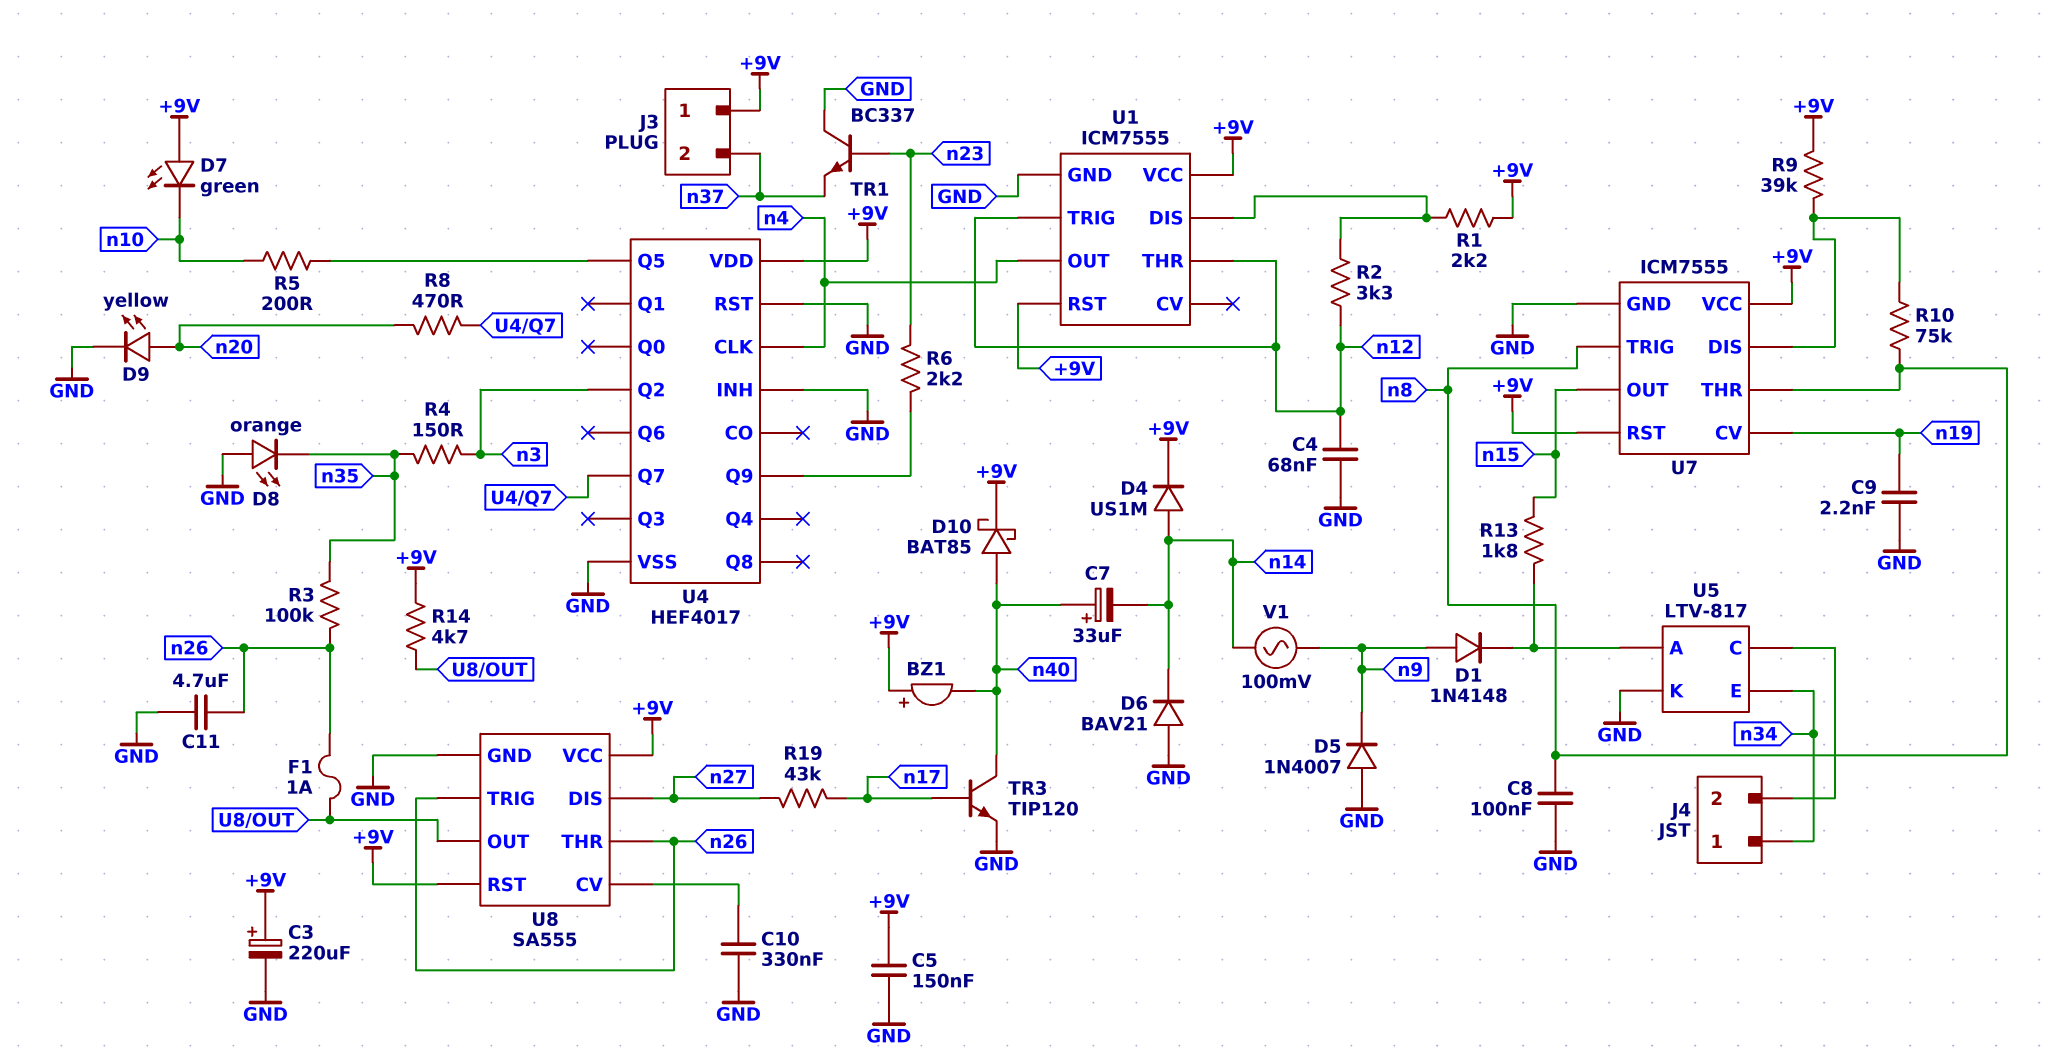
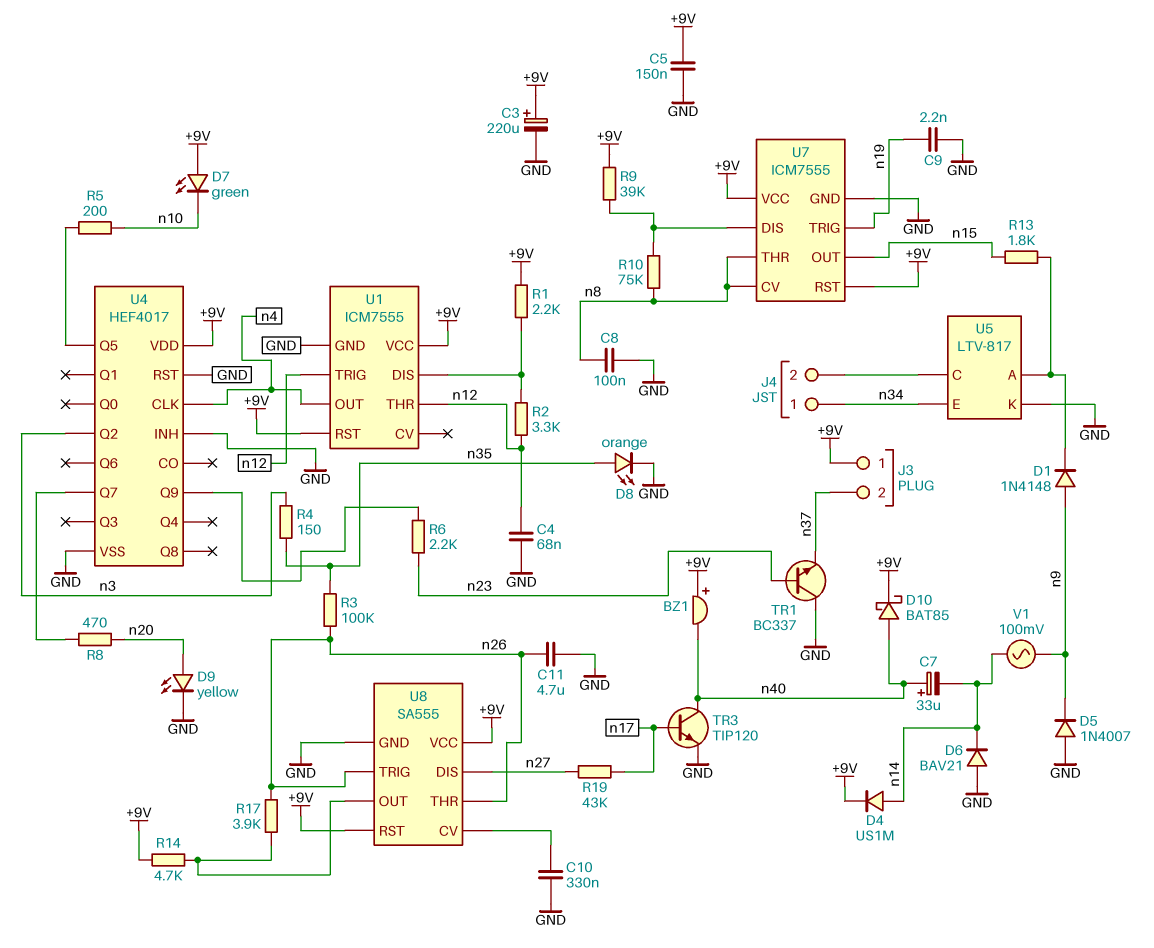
D8: LED orange (A GND, K n35) -> LED orange (A n35, K GND)
F1: 1A (U8/OUT, n26) -> none
R17: none -> 3.9k (U8/OUT, n26)
U7 pin CV: n19 -> n8
U7 pin TRIG: n8 -> n19

